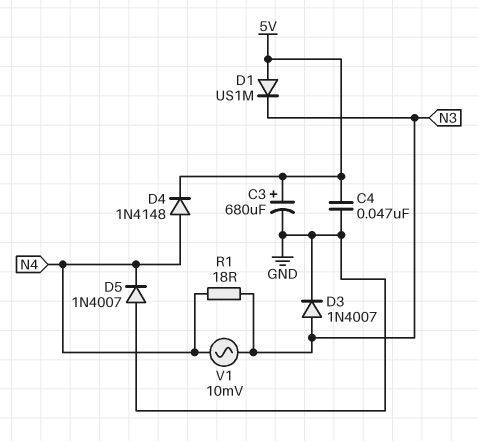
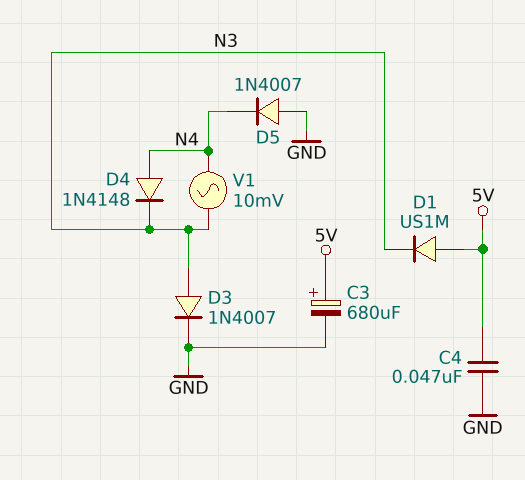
D4: diode 1N4148 (A N4, K 5V) -> diode 1N4148 (A N4, K N3)
R1: 18 (N3, N4) -> none

